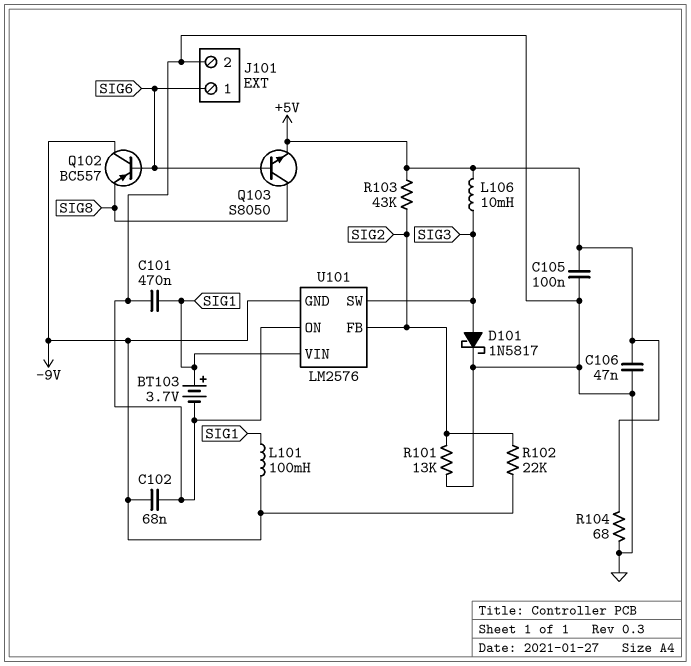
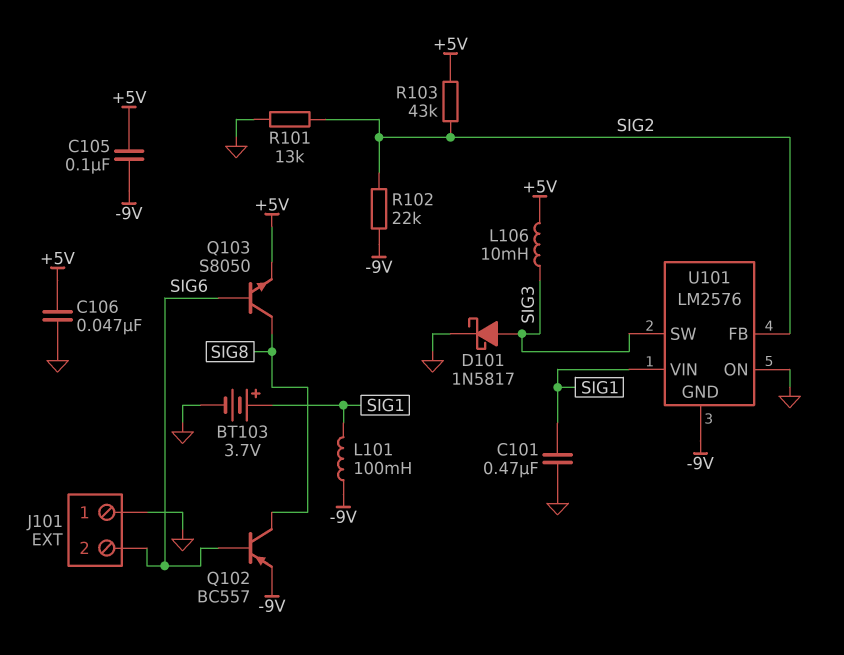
C102: 68nF (-9V, GND) -> none
C105: 100nF (+5V, GND) -> 100nF (+5V, -9V)
J101 pin 1: SIG6 -> GND
J101 pin 2: GND -> SIG6
Q102: PNP BC557 (B SIG6, C -9V, E SIG8) -> PNP BC557 (B SIG6, C SIG8, E -9V)
R104: 68 (+5V, GND) -> none

